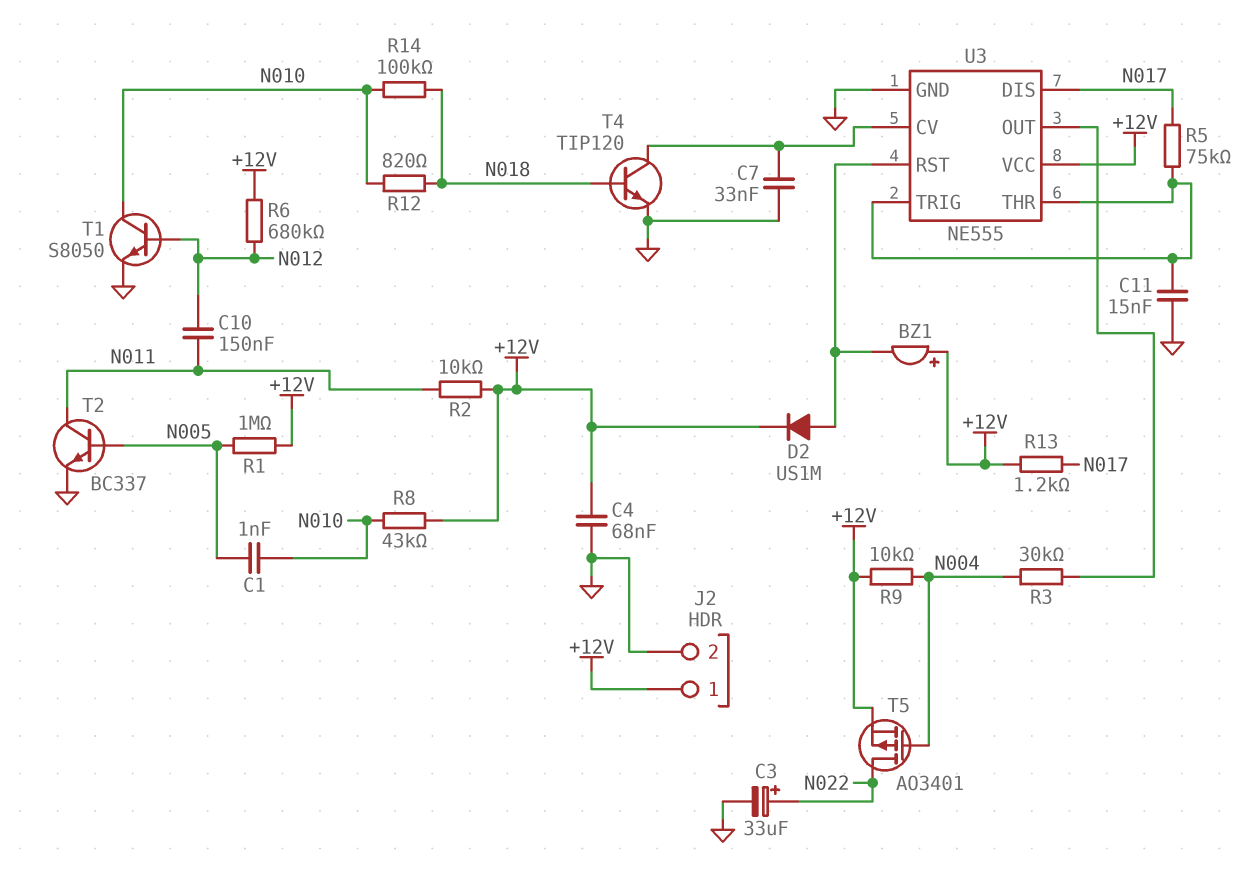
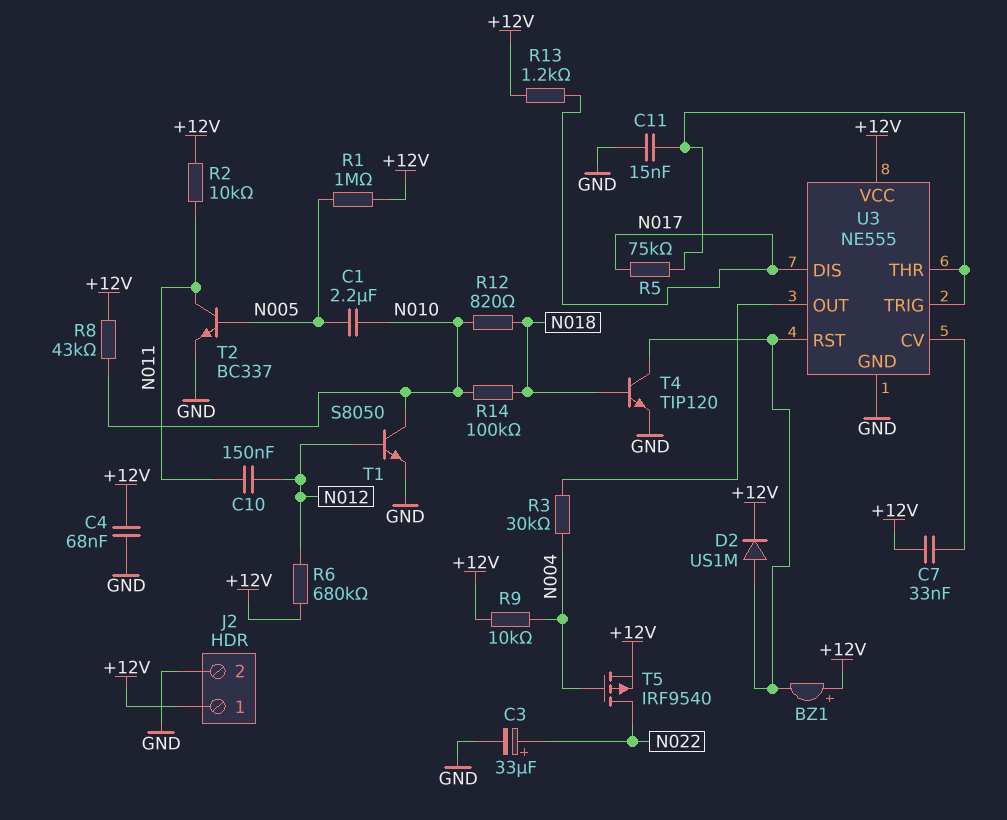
C1: 1nF (N005, N010) -> 2.2uF (N005, N010)
C7: 33nF (GND, U3/CV) -> 33nF (+12V, U3/CV)
T4: NPN TIP120 (B N018, C U3/CV, E GND) -> NPN TIP120 (B N018, C U3/RST, E GND)
T5: PMOS AO3401 (G N004, D N022, S +12V) -> PMOS IRF9540 (G N004, D N022, S +12V)

